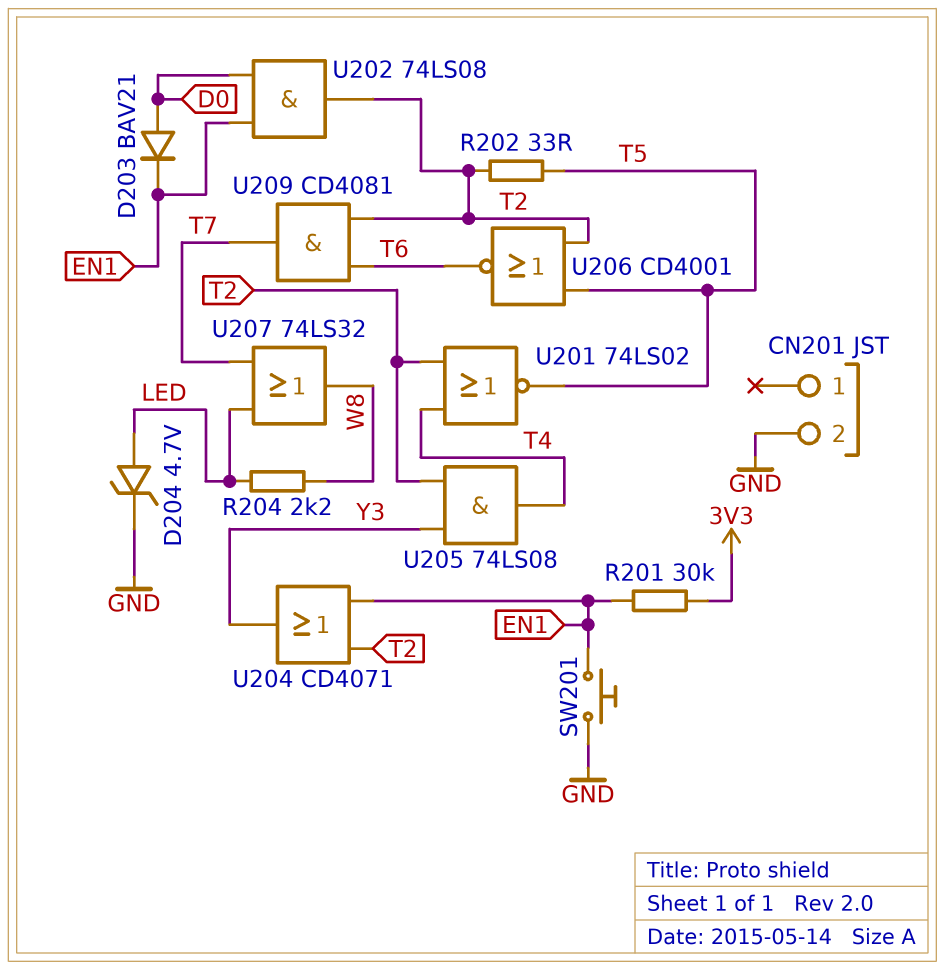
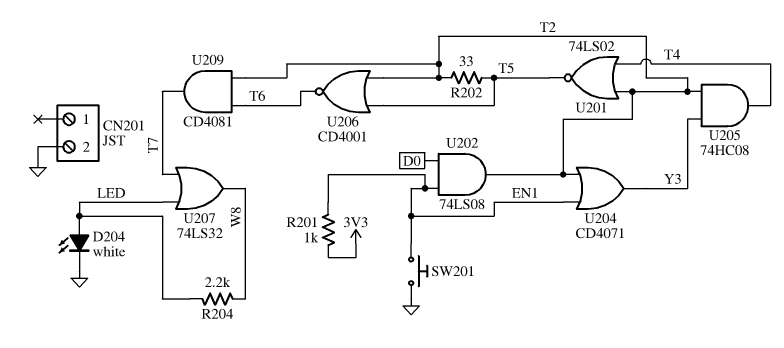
D203: diode BAV21 (A D0, K EN1) -> none
D204: zener 4.7V (A LED, K GND) -> LED white (A LED, K GND)
R201: 30k (3V3, EN1) -> 1k (3V3, EN1)
U205: AND 74LS08 (in T2, in Y3, out T4) -> AND 74HC08 (in T2, in Y3, out T4)

